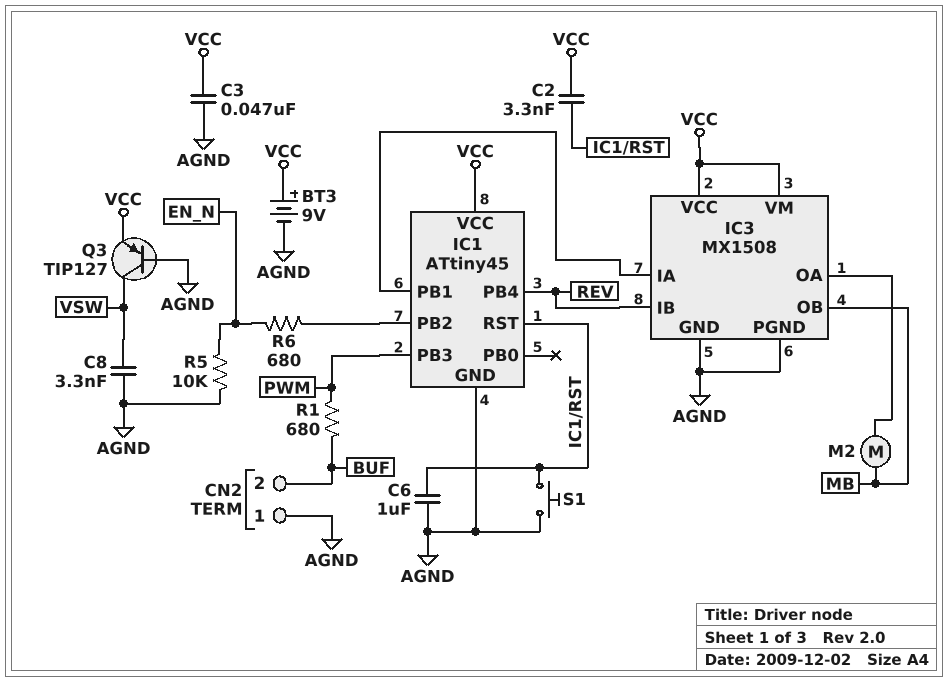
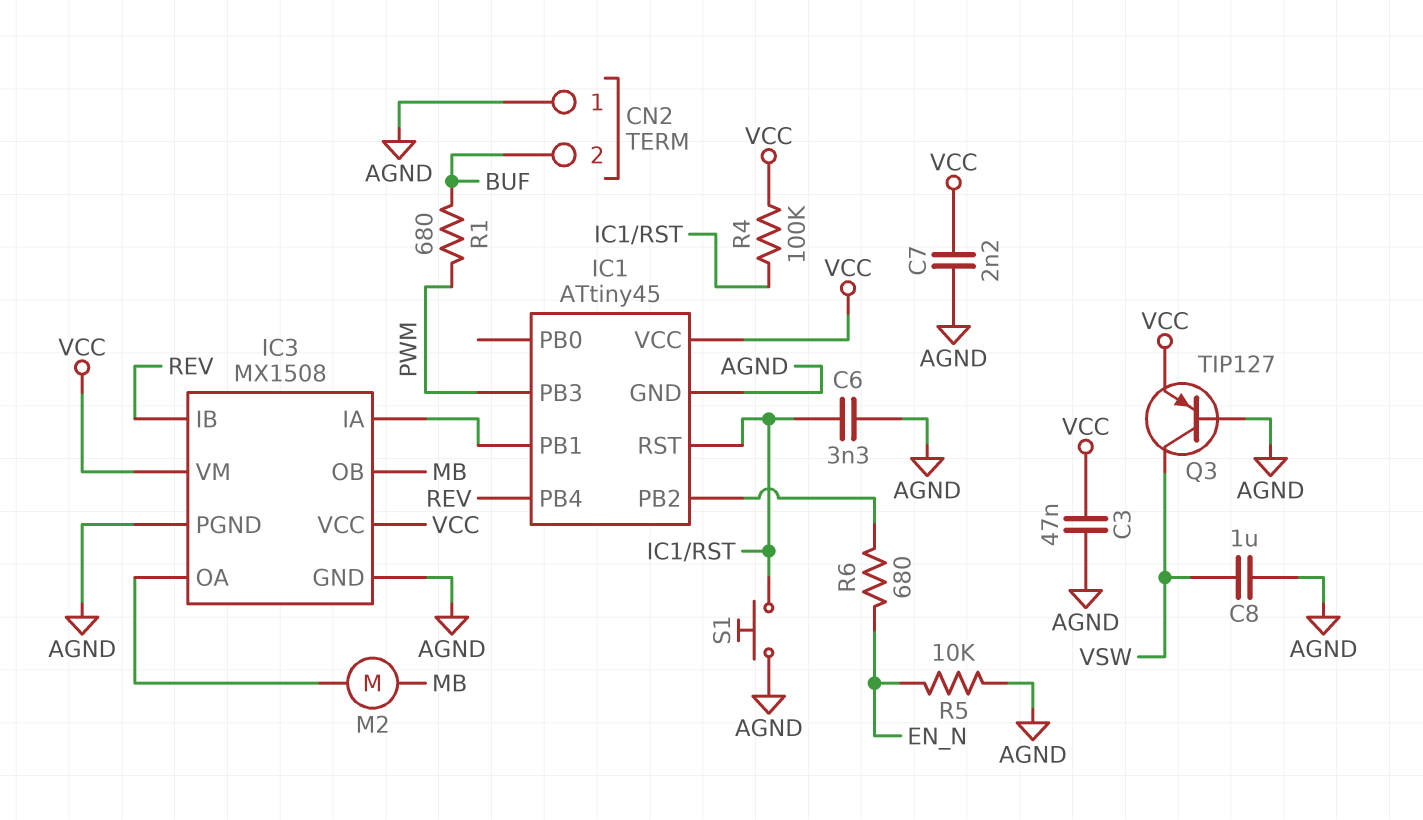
BT3: 9V (plus VCC, minus AGND) -> none
C2: 3.3nF (IC1/RST, VCC) -> none
C6: 1uF (AGND, IC1/RST) -> 3.3nF (AGND, IC1/RST)
C7: none -> 2.2nF (AGND, VCC)
C8: 3.3nF (AGND, VSW) -> 1uF (AGND, VSW)
R4: none -> 100k (IC1/RST, VCC)

